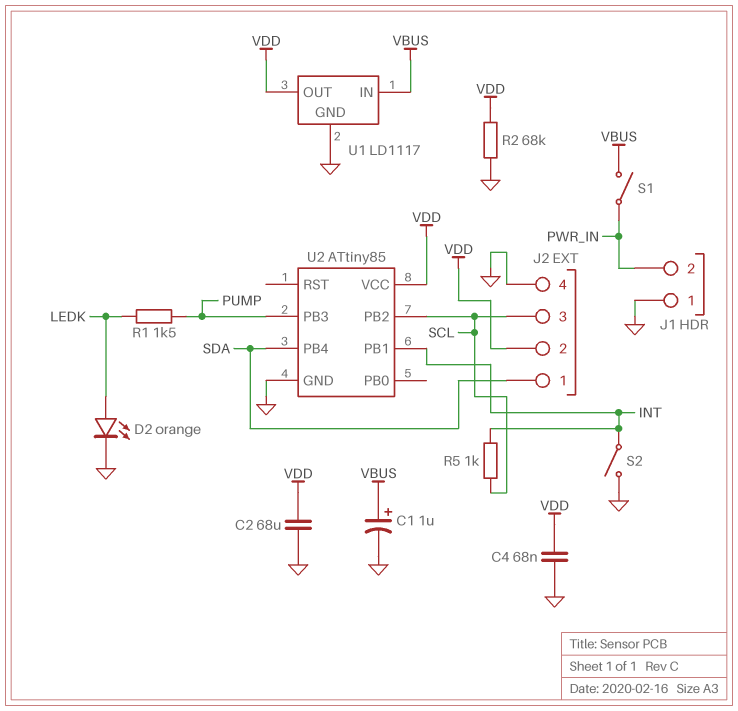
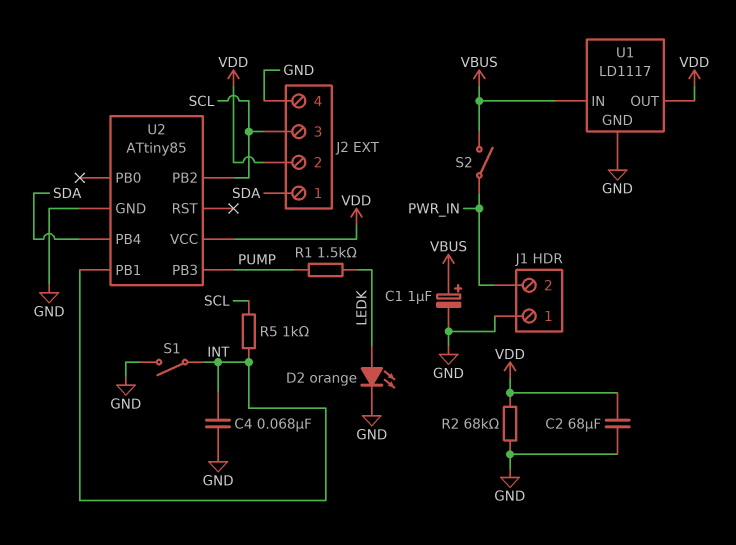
C4: 68nF (GND, VDD) -> 68nF (GND, INT)
S1: switch (PWR_IN, VBUS) -> switch (GND, INT)
S2: switch (GND, INT) -> switch (PWR_IN, VBUS)

